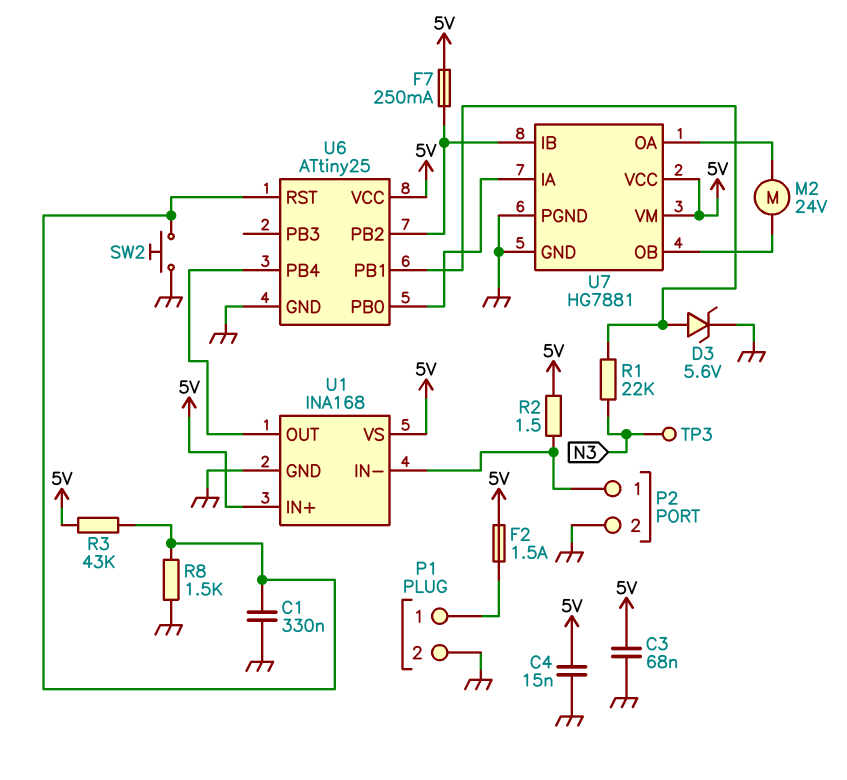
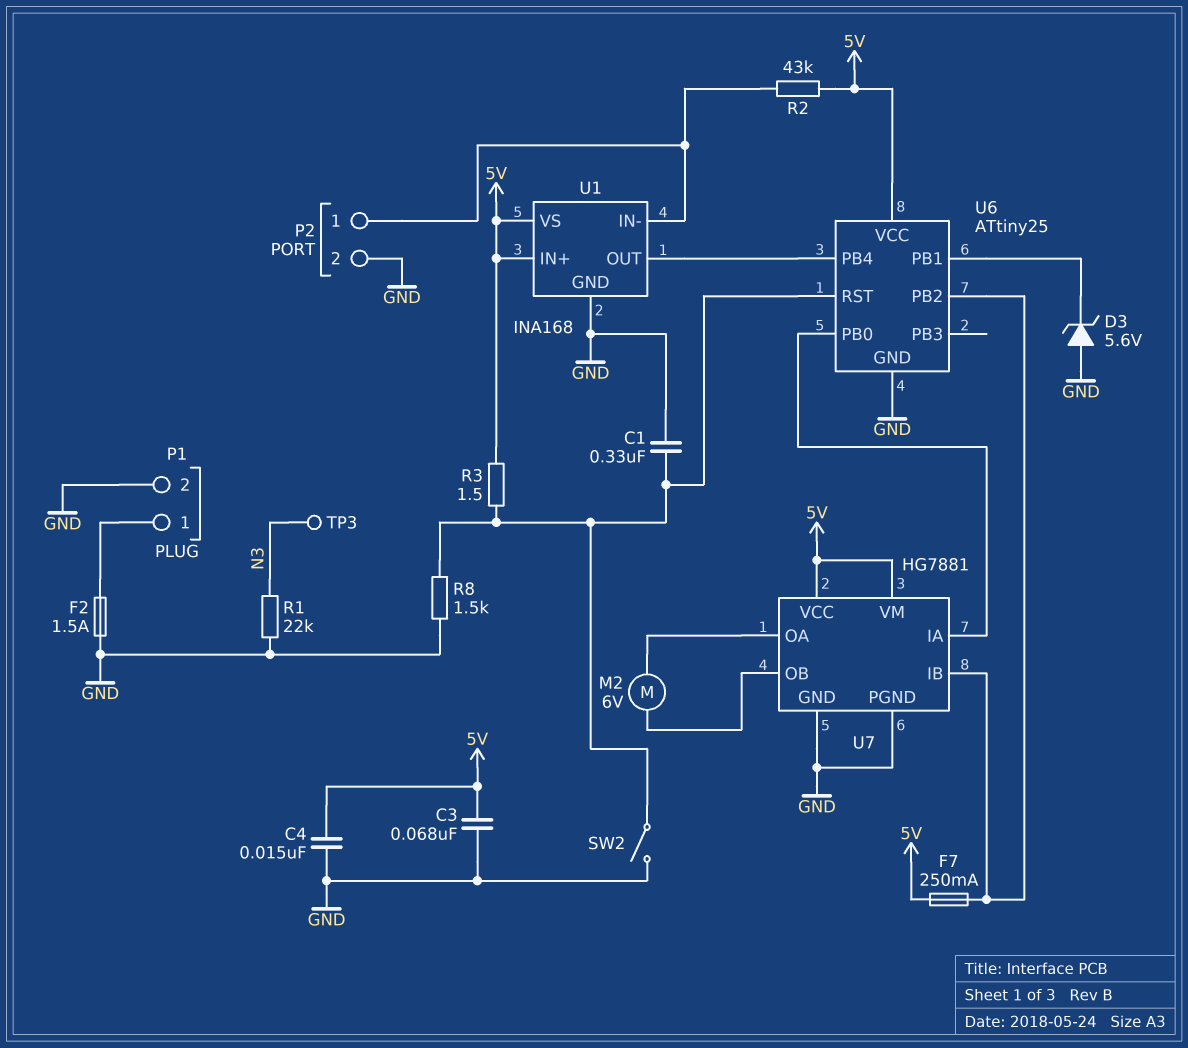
D3: zener 5.6V (A U6/PB1, K GND) -> zener 5.6V (A GND, K U6/PB1)
F2: 1.5A (5V, P1/1) -> 1.5A (GND, P1/1)
M2: motor 24V (U7/OA, U7/OB) -> motor 6V (U7/OA, U7/OB)
R1: 22k (N3, U6/PB1) -> 22k (GND, N3)
R2: 1.5 (5V, P2/1) -> 43k (5V, P2/1)
R3: 43k (5V, U6/RST) -> 1.5 (5V, U6/RST)
SW2: button (GND, U6/RST) -> switch (GND, U6/RST)

